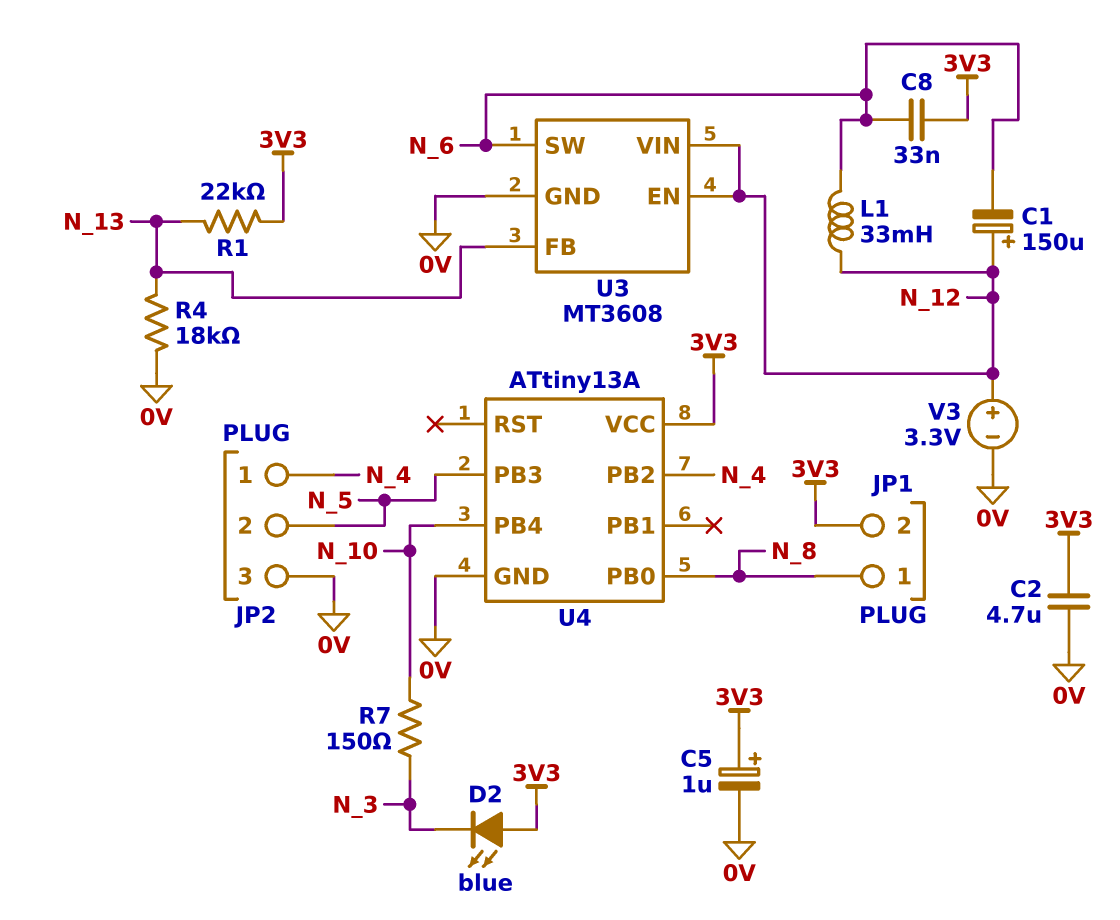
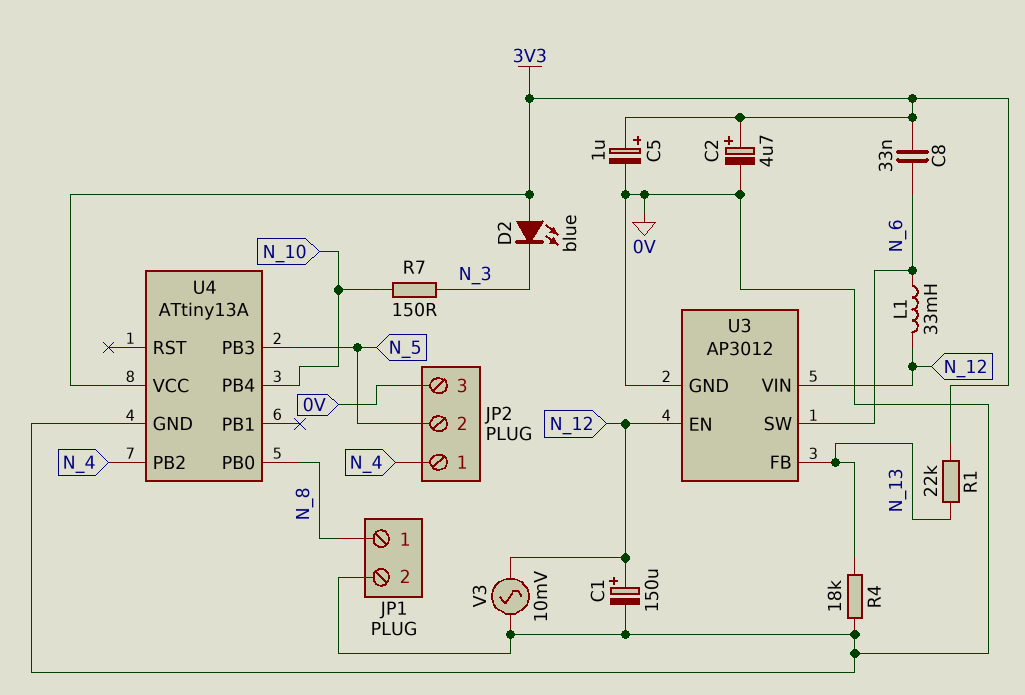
C1: 150uF (plus N_12, minus N_6) -> 150uF (plus N_12, minus 0V)
C2: 4.7uF (0V, 3V3) -> 4.7uF (plus 3V3, minus 0V)
JP1 pin 2: 3V3 -> 0V
U3: MT3608 -> AP3012
V3: 3.3V (plus N_12, minus 0V) -> AC 10mV (0V, N_12)

